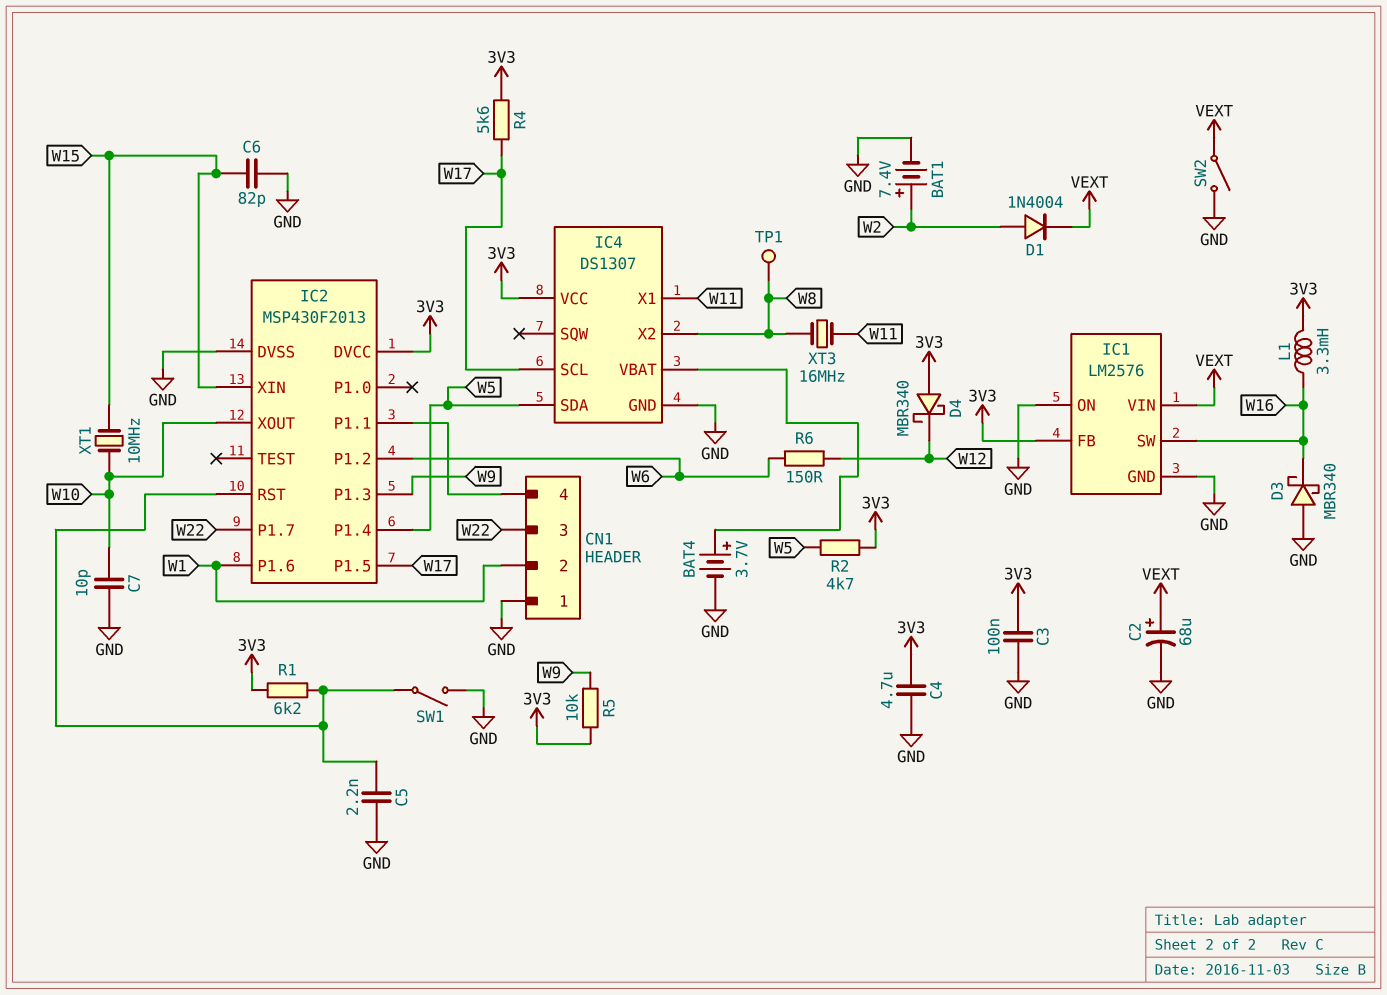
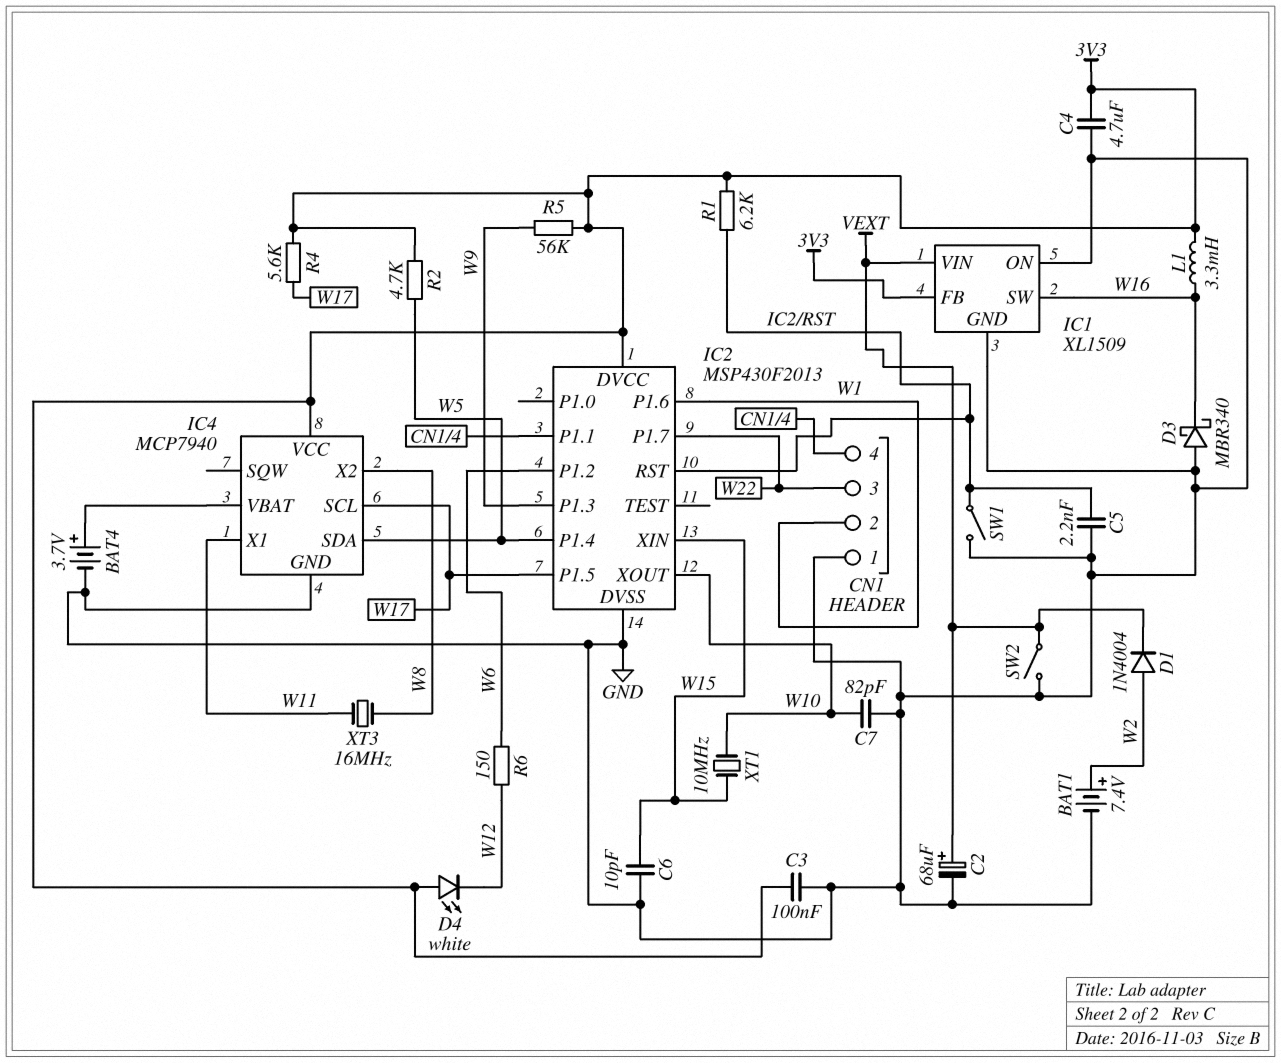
C6: 82pF (GND, W15) -> 10pF (GND, W15)
C7: 10pF (GND, W10) -> 82pF (GND, W10)
D4: schottky MBR340 (A 3V3, K W12) -> LED white (A 3V3, K W12)
IC1: LM2576 -> XL1509
IC4: DS1307 -> MCP7940
R5: 10k (3V3, W9) -> 56k (3V3, W9)
TP1: test point (W8) -> none

